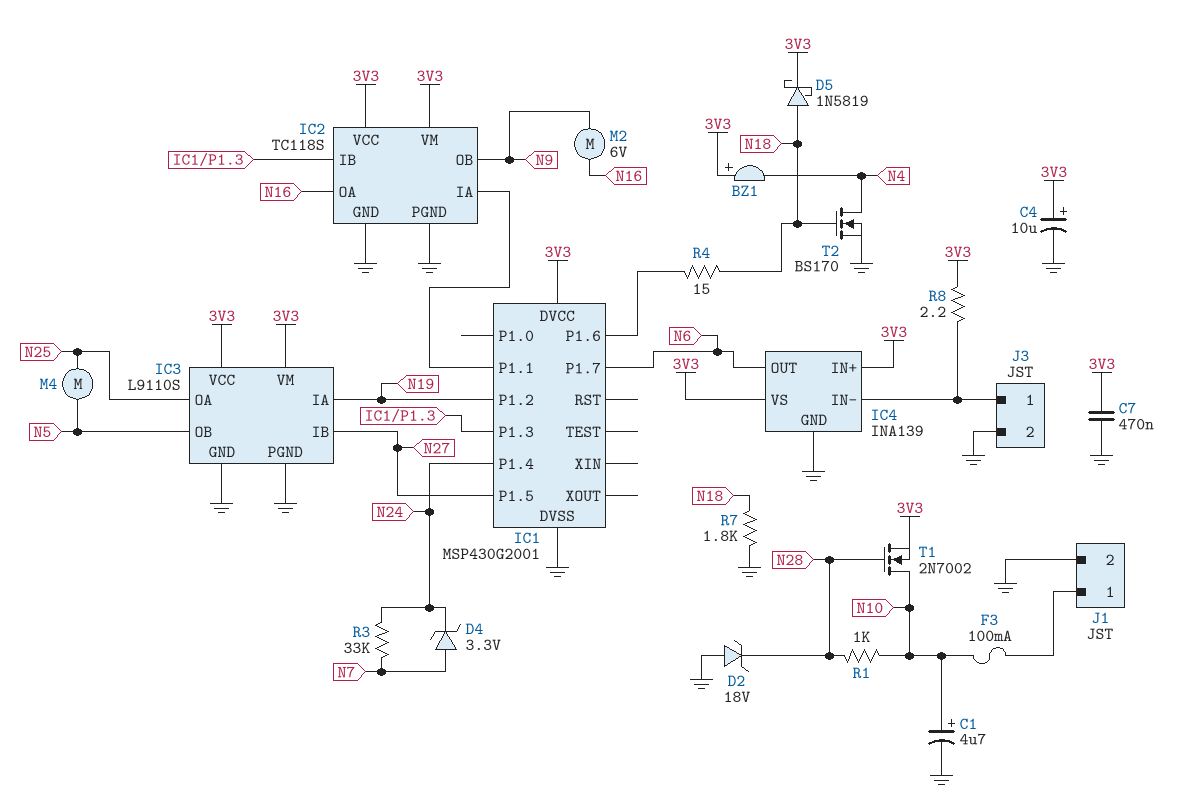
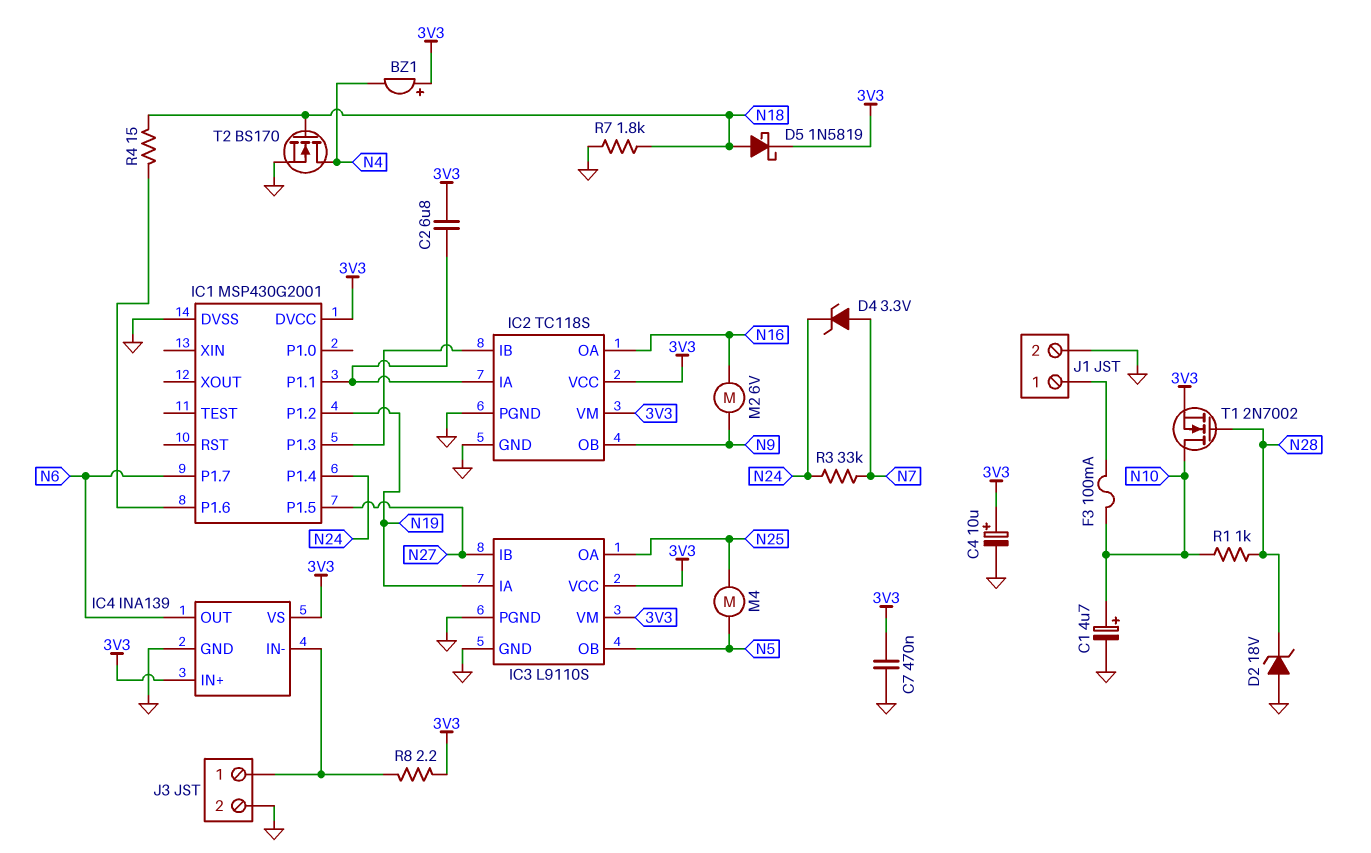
C2: none -> 6.8uF (3V3, IC1/P1.1)

